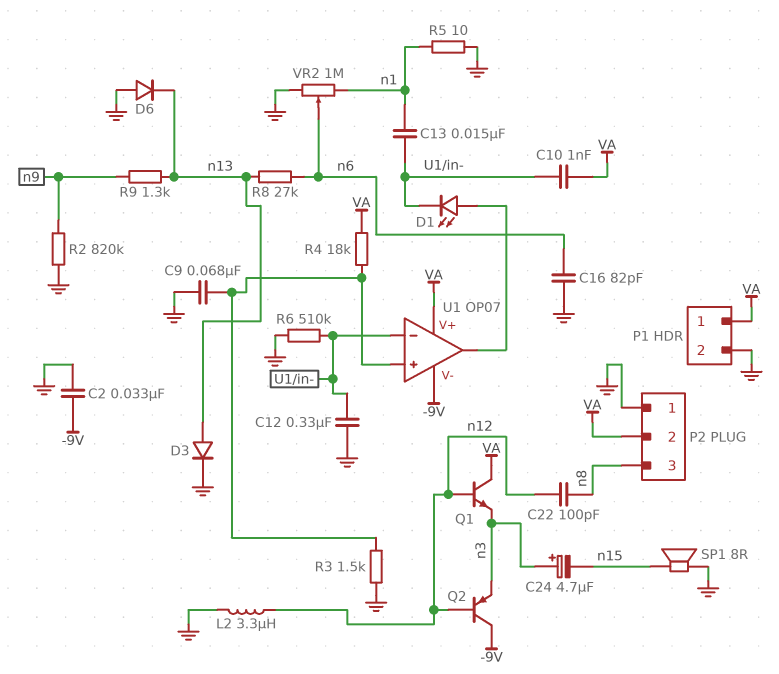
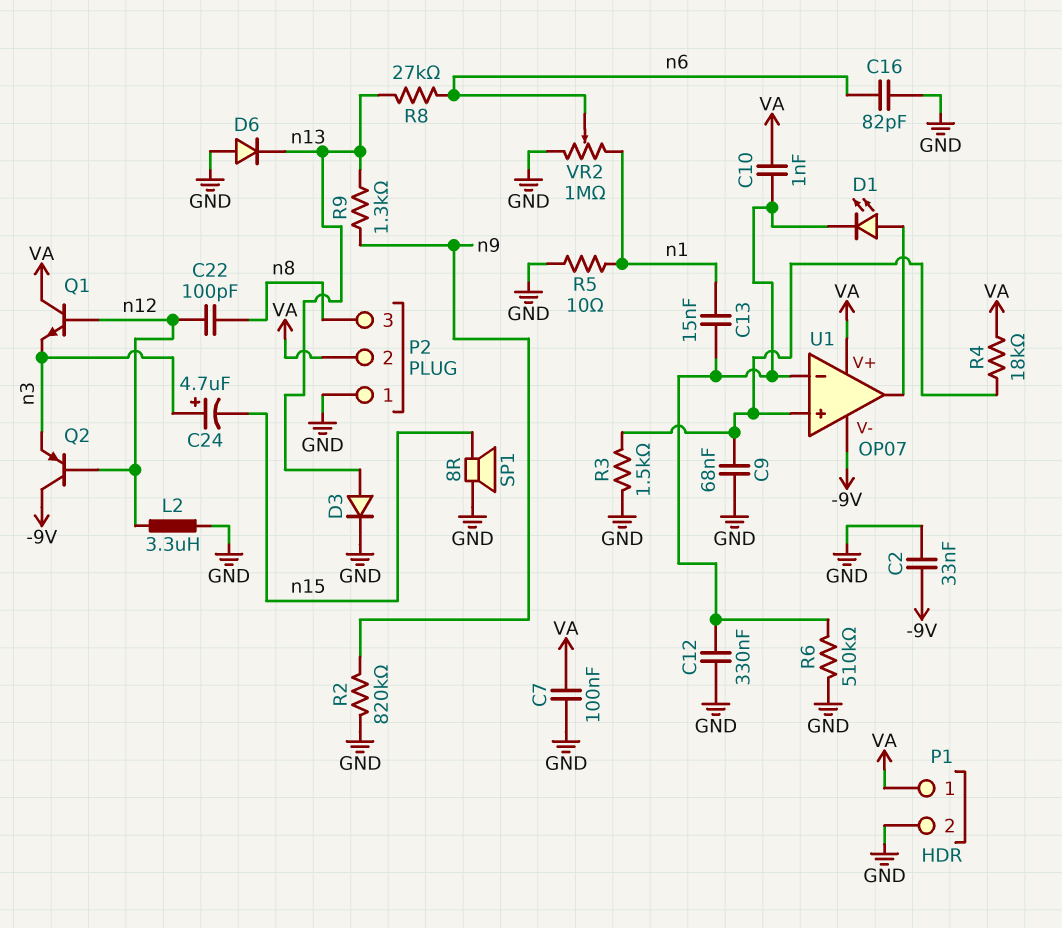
C7: none -> 100nF (GND, VA)

